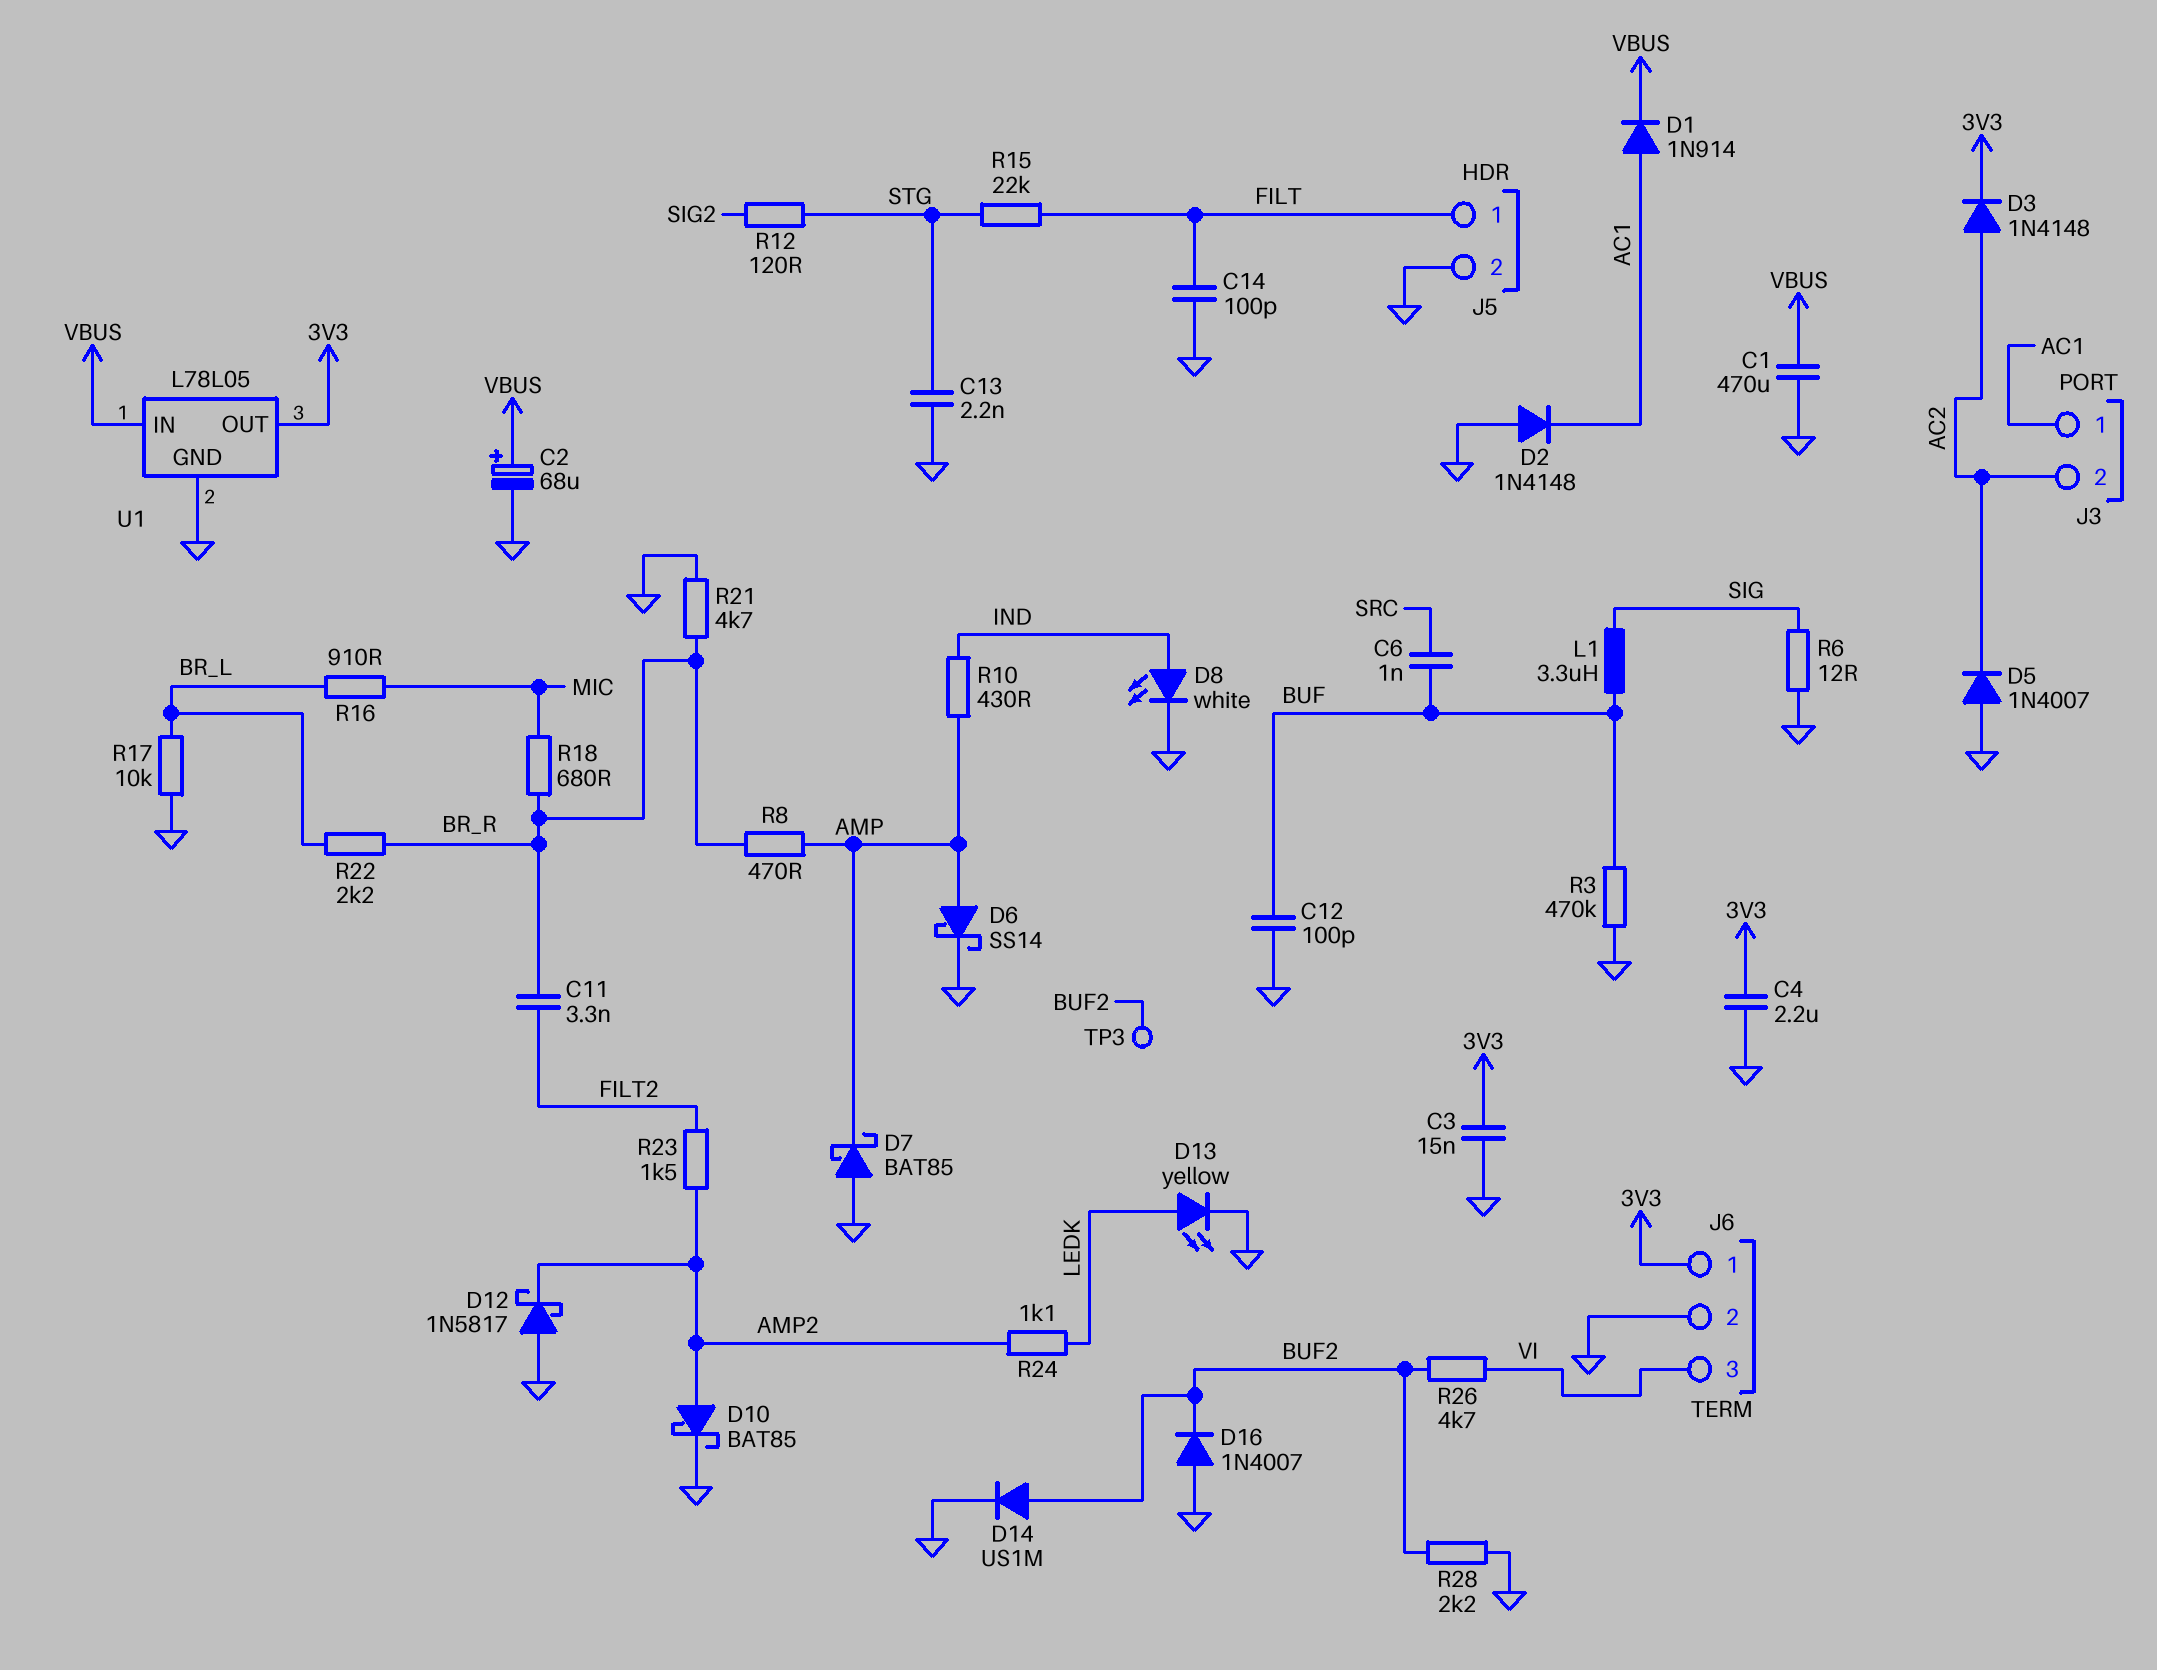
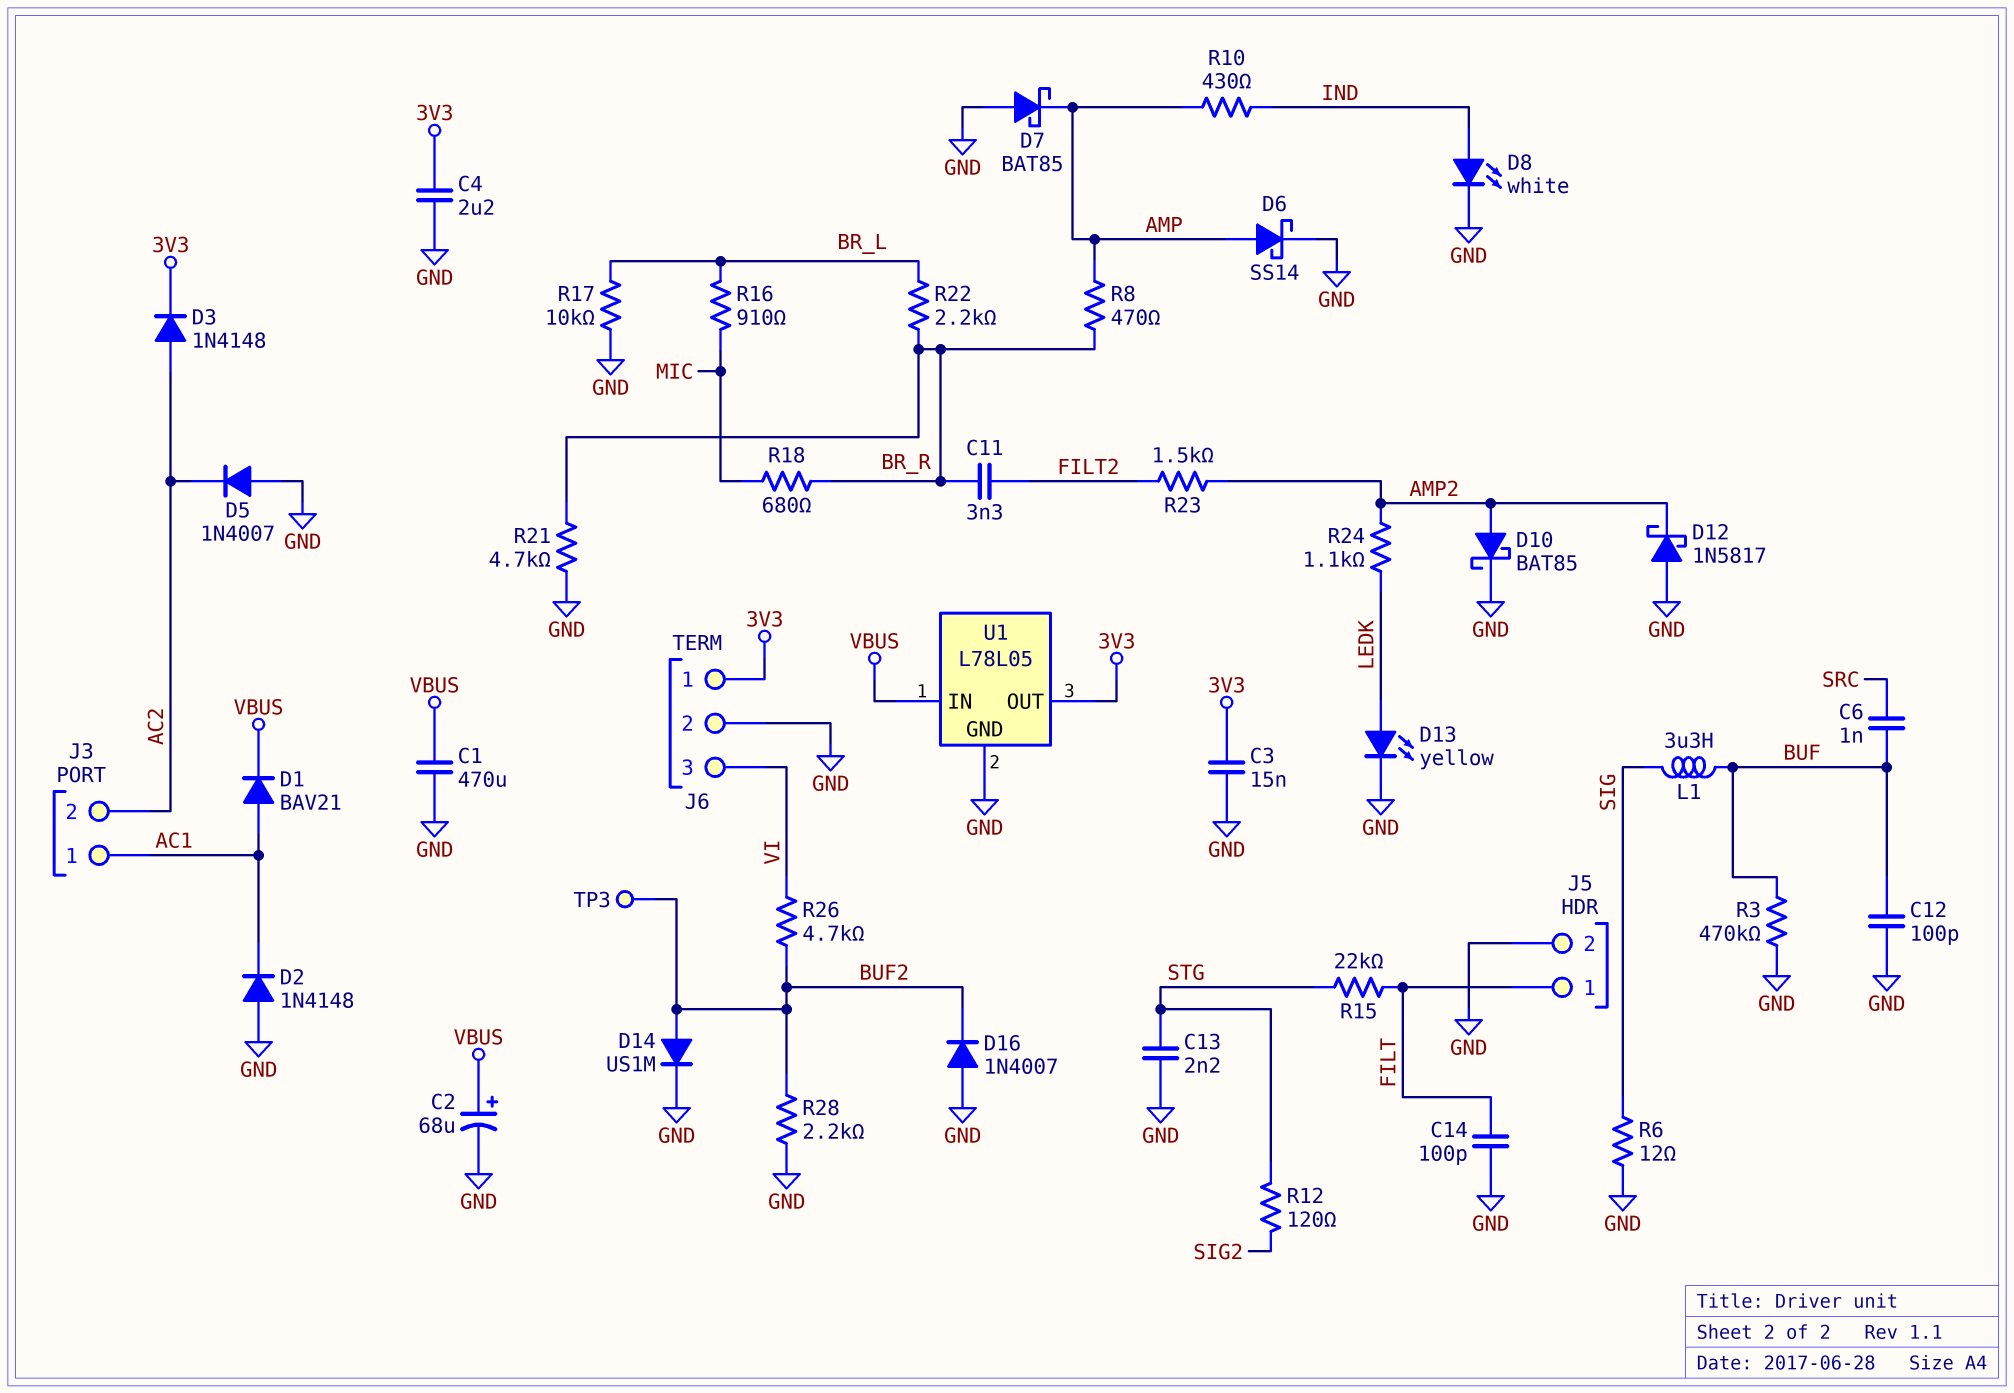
D1: diode 1N914 (A AC1, K VBUS) -> diode BAV21 (A AC1, K VBUS)

